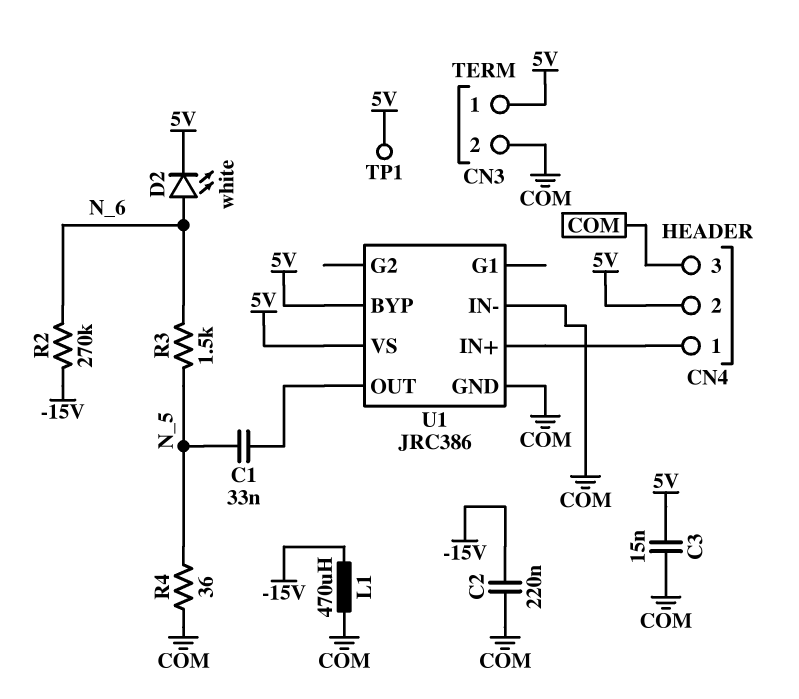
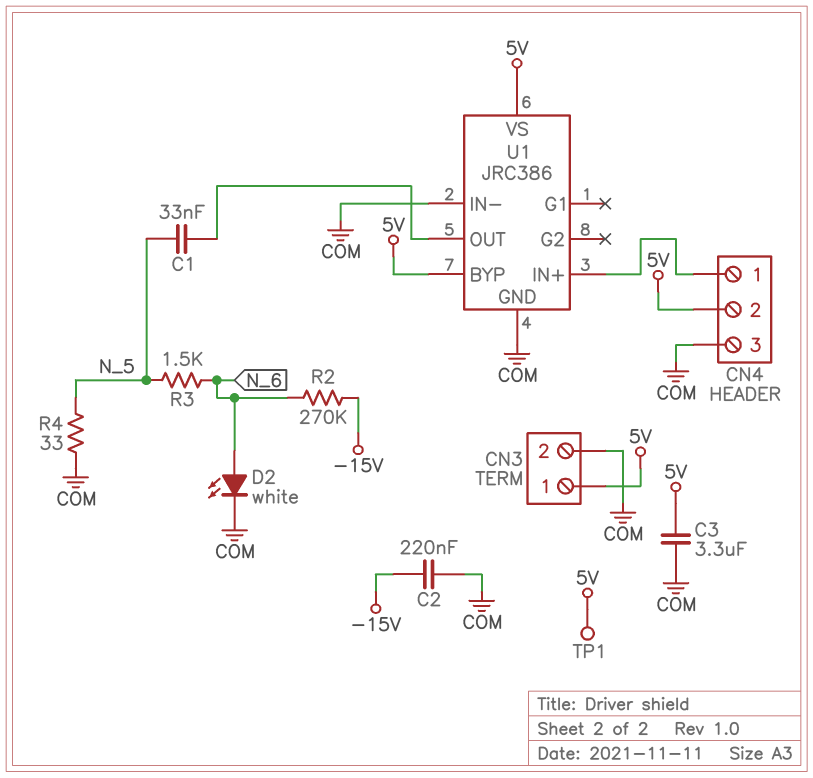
C3: 15nF (5V, COM) -> 3.3uF (5V, COM)
D2: LED white (A N_6, K 5V) -> LED white (A N_6, K COM)
L1: 470uH (-15V, COM) -> none
R4: 36 (COM, N_5) -> 33 (COM, N_5)

